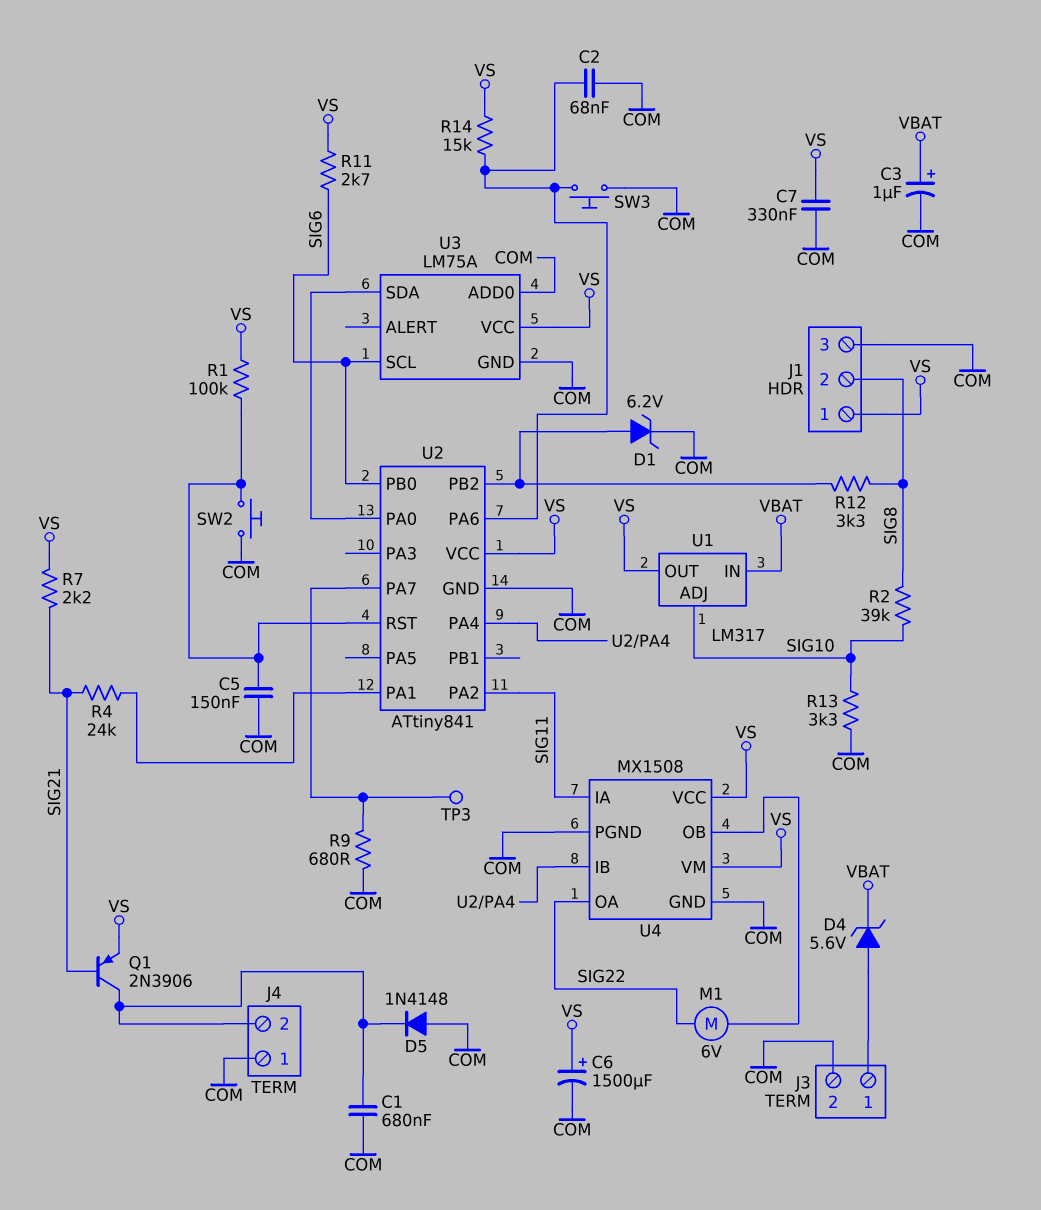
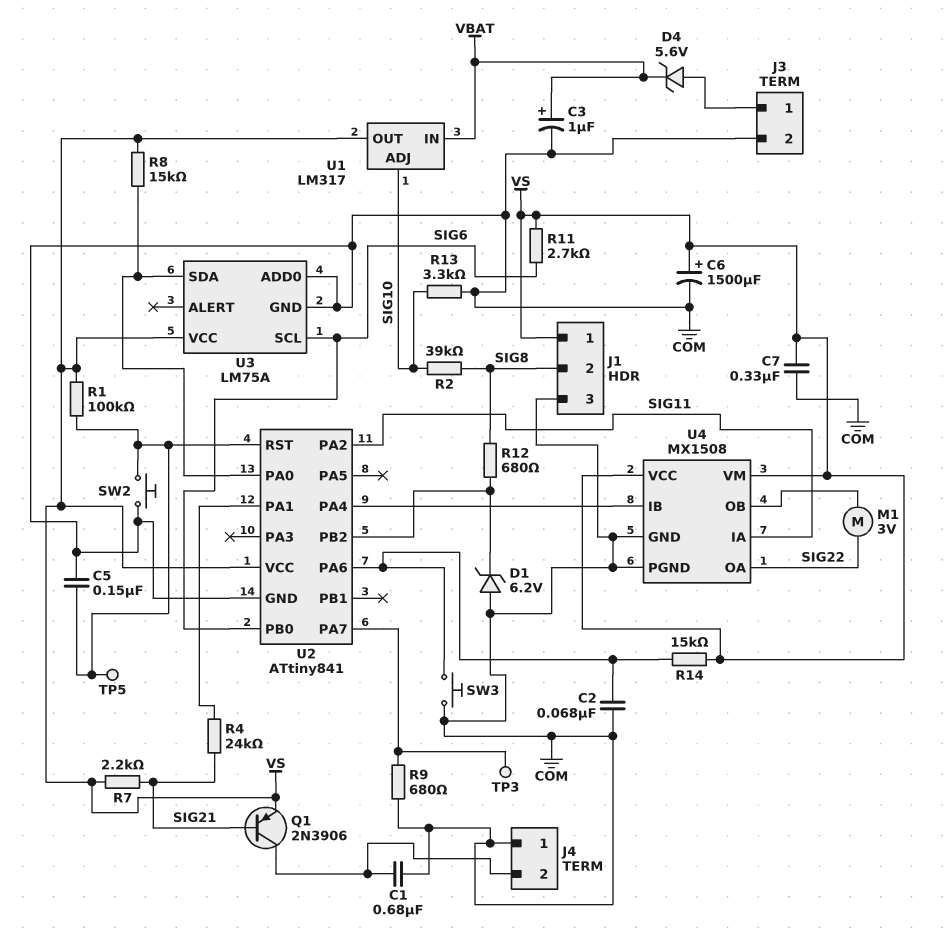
D1: zener 6.2V (A U2/PB2, K COM) -> zener 6.2V (A COM, K U2/PB2)
D5: diode 1N4148 (A COM, K J4/2) -> none
M1: motor 6V (SIG22, U4/OB) -> motor 3V (SIG22, U4/OB)
R8: none -> 15k (U2/PA0, VS)
R12: 3.3k (SIG8, U2/PB2) -> 680 (SIG8, U2/PB2)
TP5: none -> test point (U2/RST)

